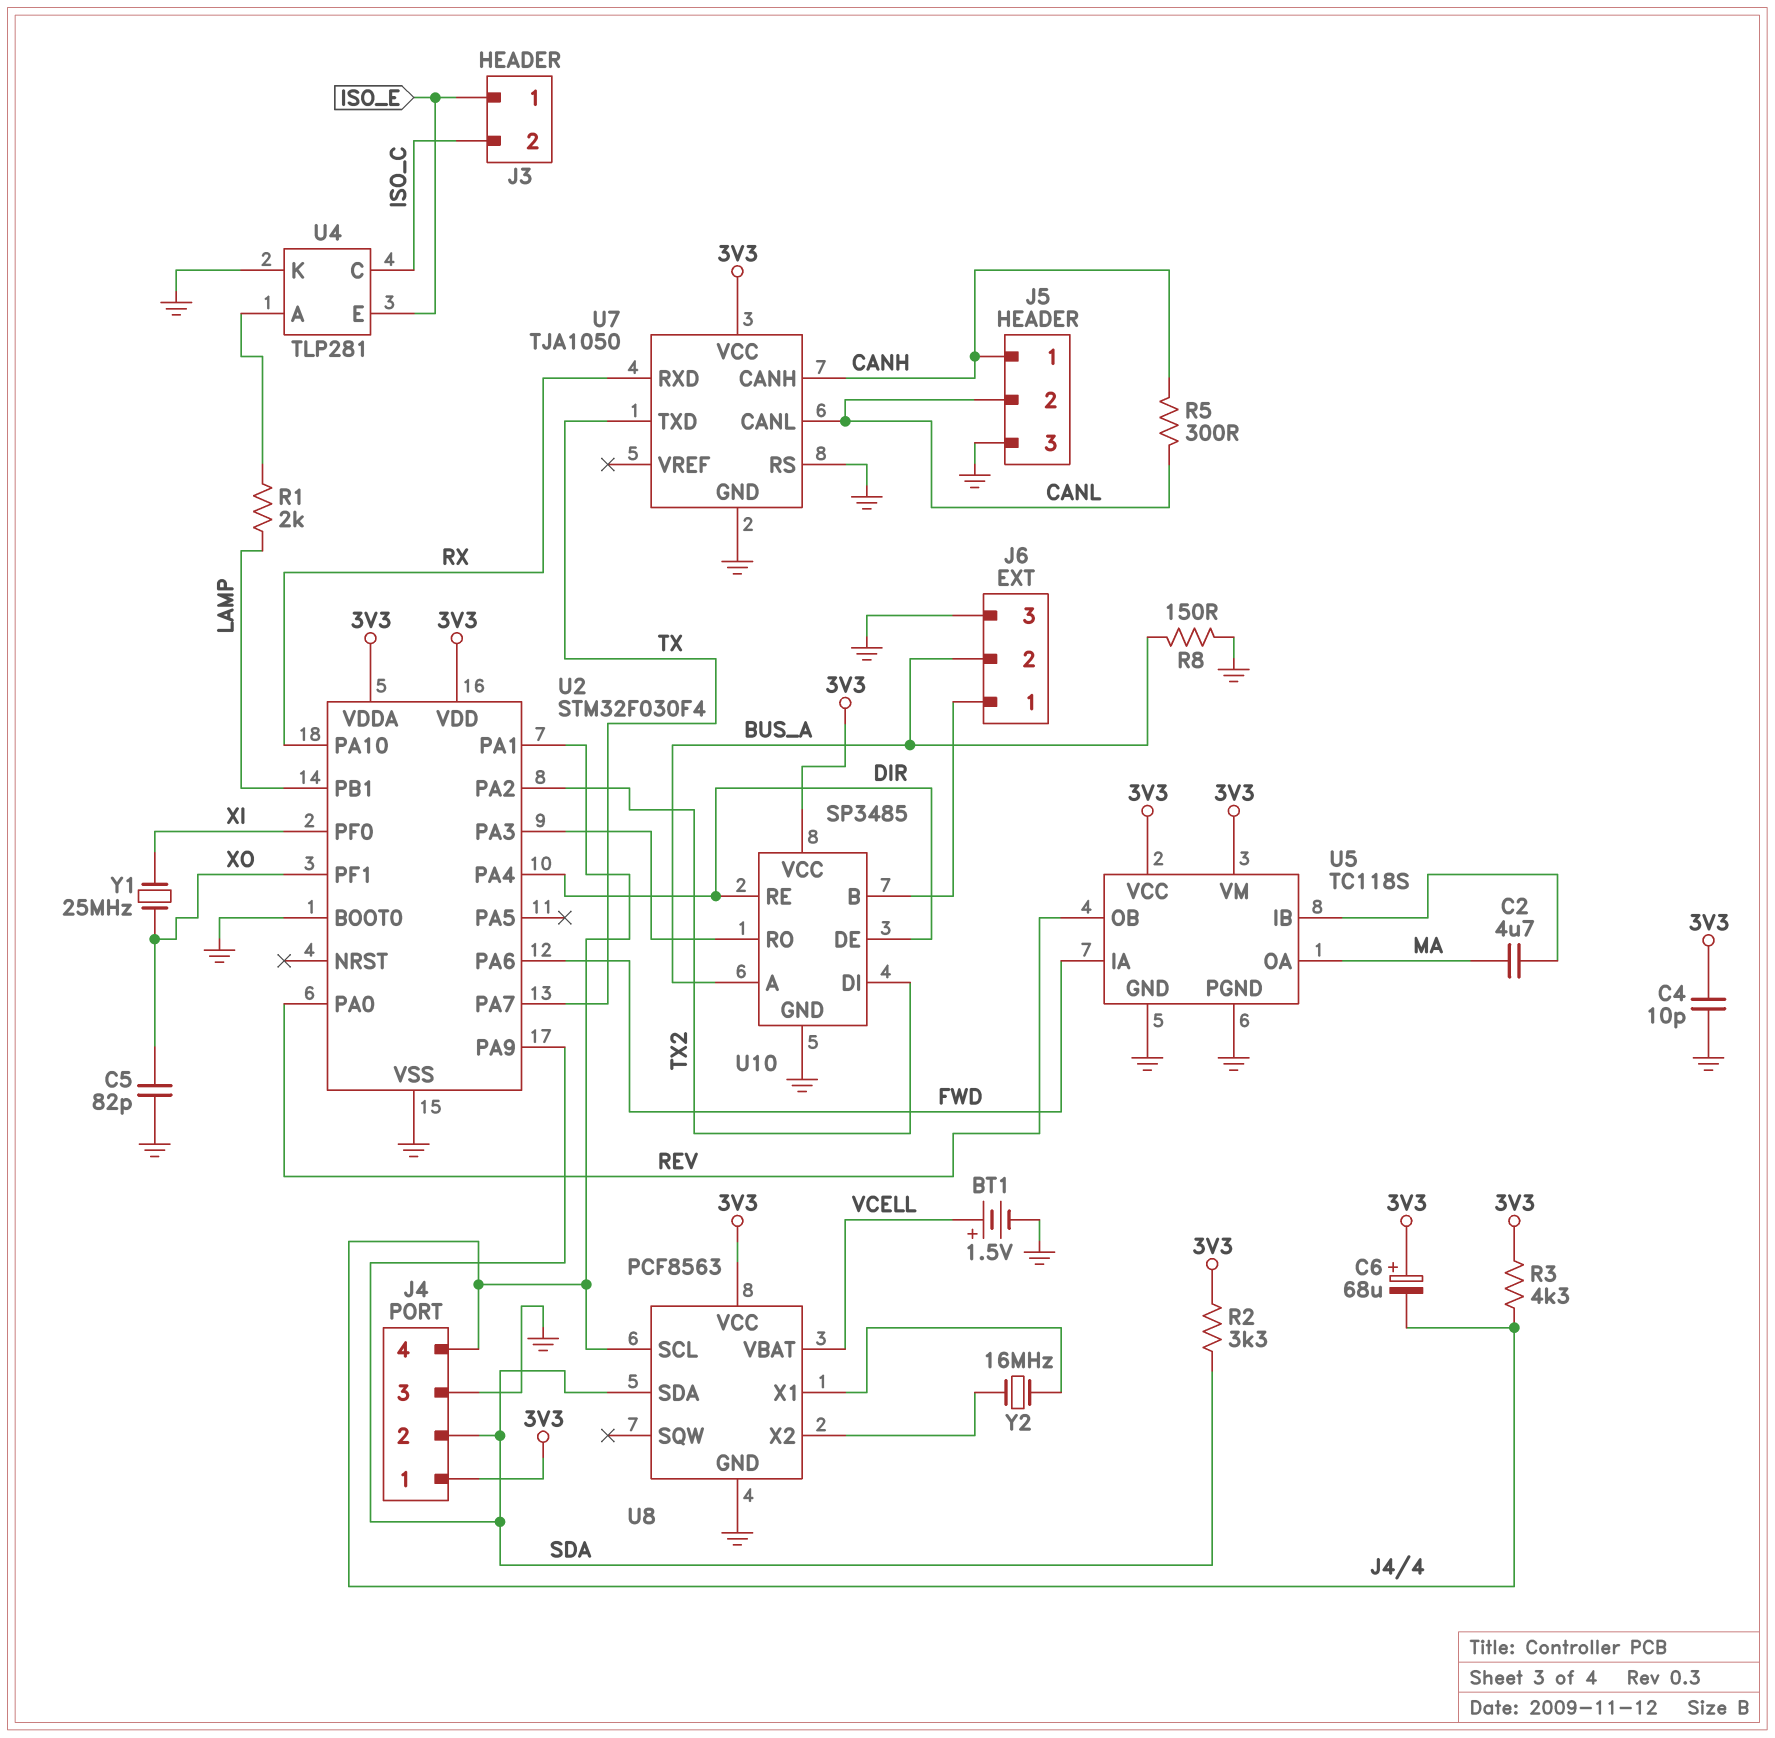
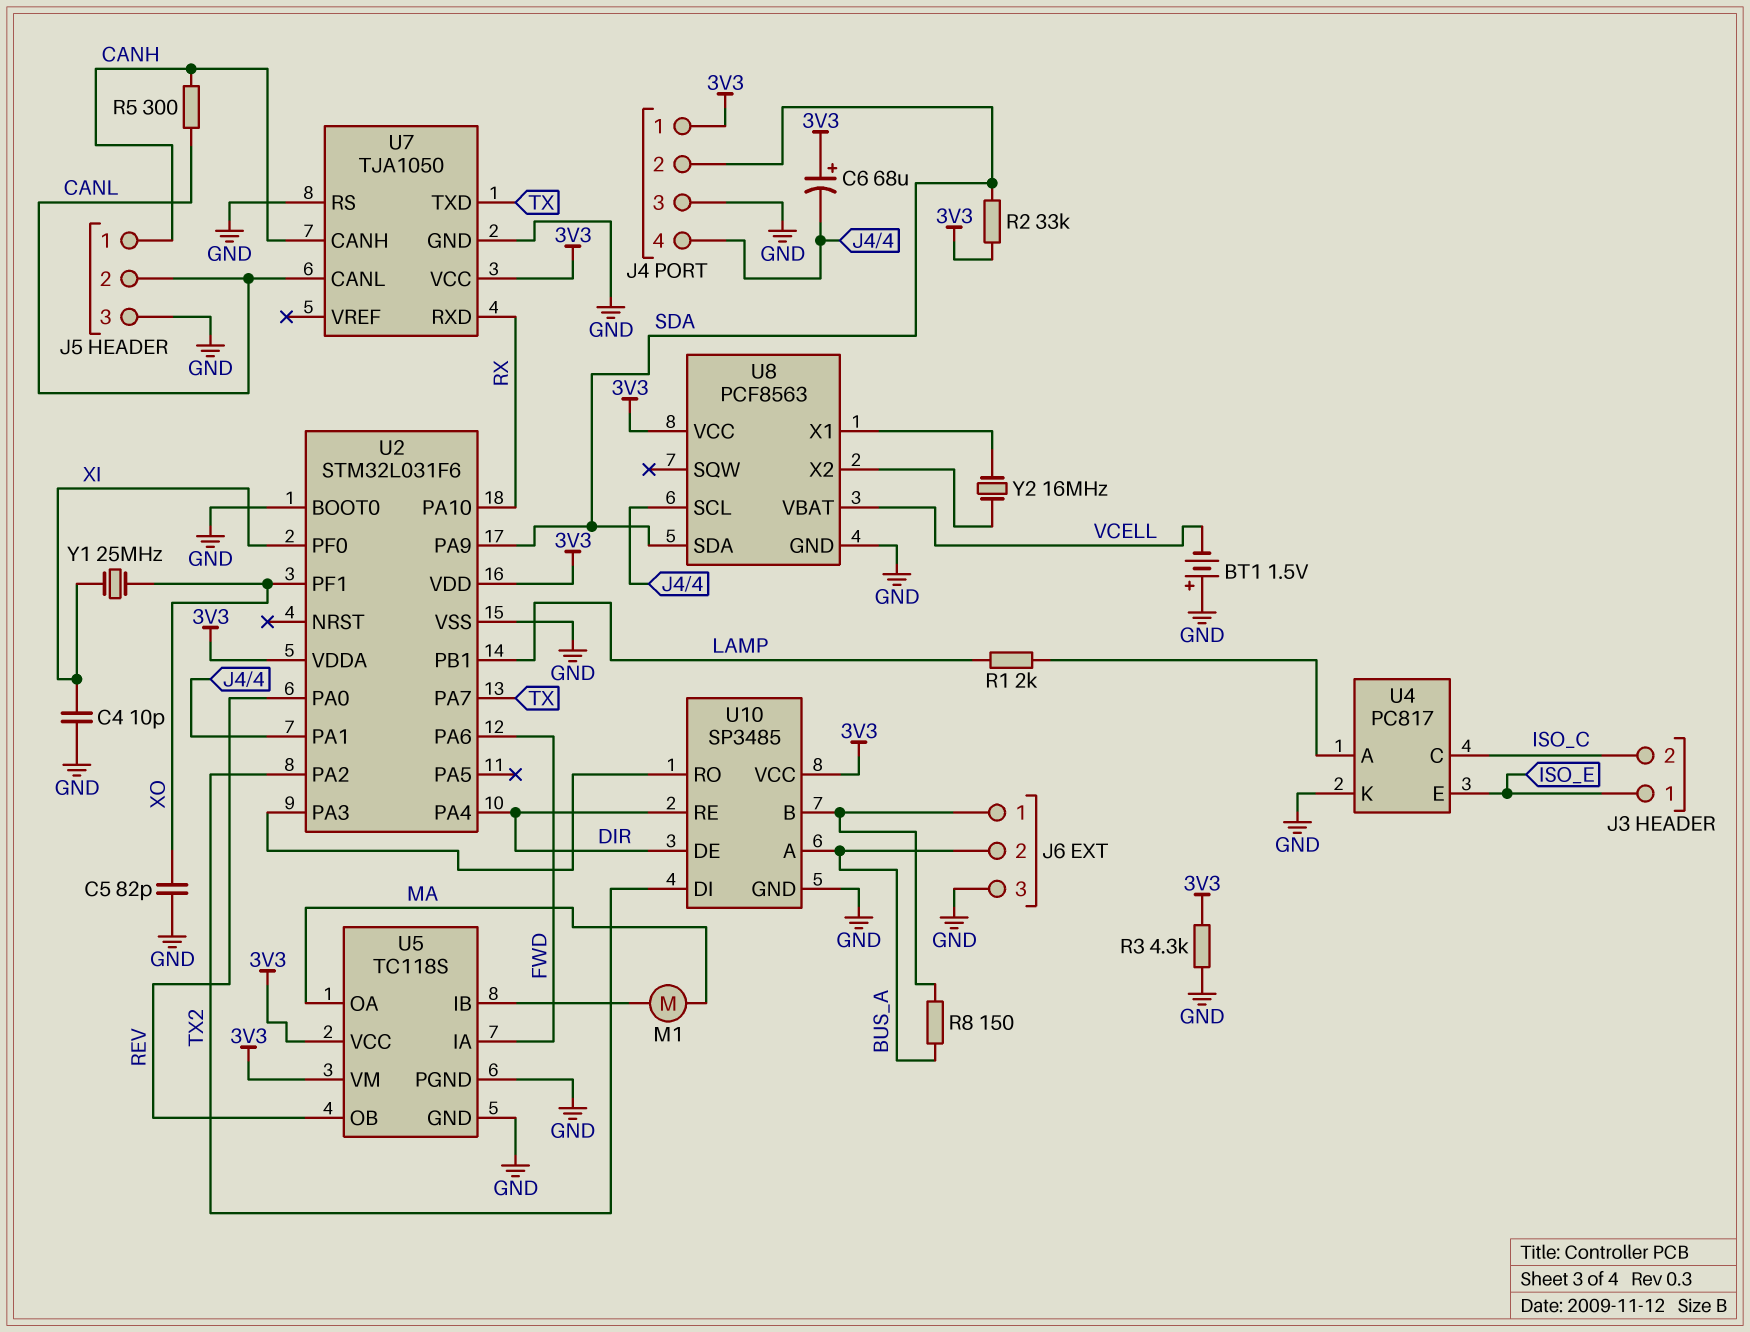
BT1: 1.5V (plus VCELL, minus GND) -> 1.5V (plus GND, minus VCELL)
C2: 4.7uF (MA, U5/IB) -> none
C4: 10pF (3V3, GND) -> 10pF (GND, XI)
M1: none -> motor (MA, U5/IB)
R2: 3.3k (3V3, SDA) -> 33k (3V3, SDA)
R3: 4.3k (3V3, J4/4) -> 4.3k (3V3, GND)
R8: 150 (BUS_A, GND) -> 150 (BUS_A, J6/1)
U2: STM32F030F4 -> STM32L031F6
U4: TLP281 -> PC817

